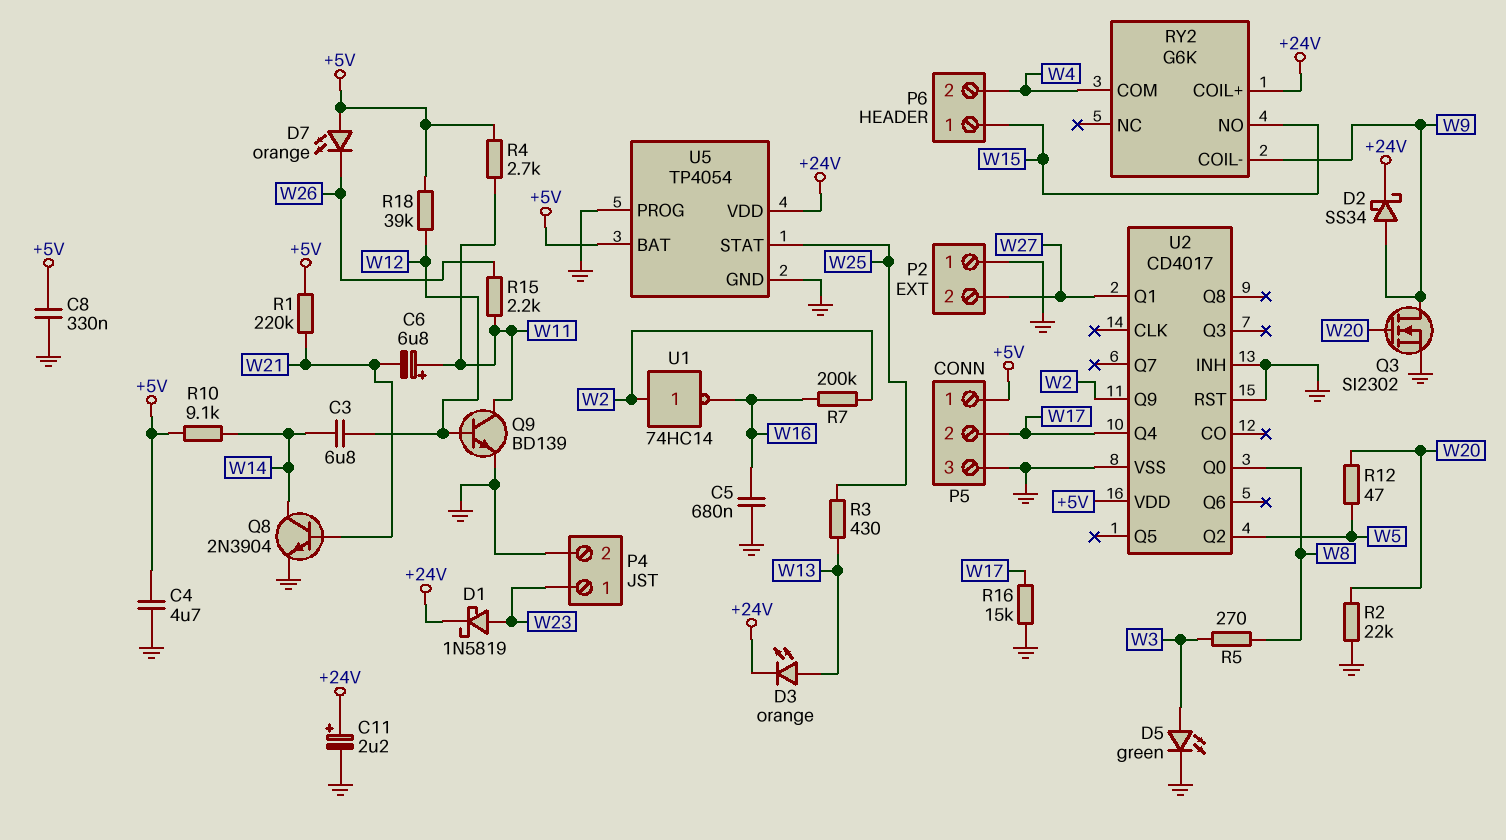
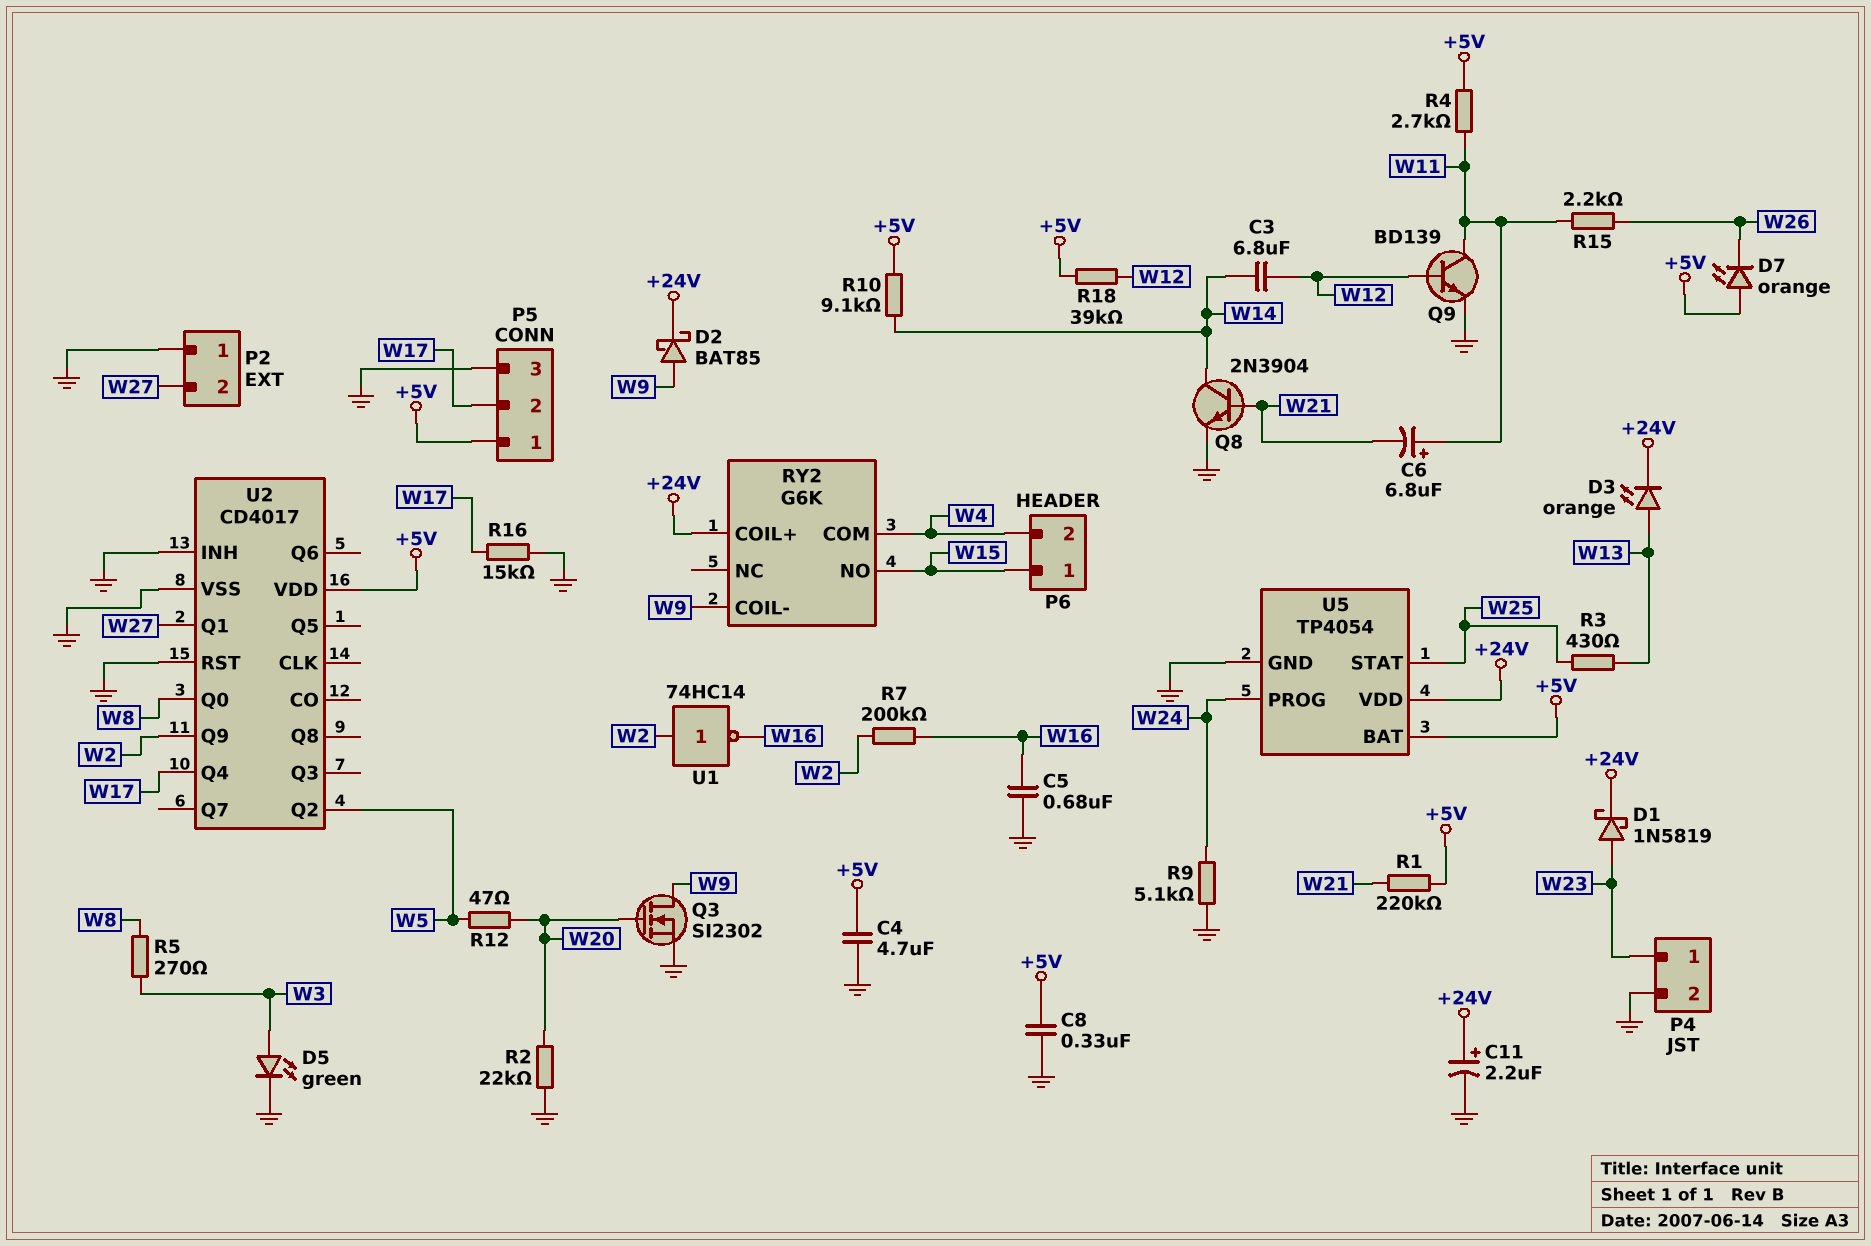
D2: schottky SS34 (A W9, K +24V) -> schottky BAT85 (A W9, K +24V)
R9: none -> 5.1k (GND, W24)
U5 pin PROG: GND -> W24

